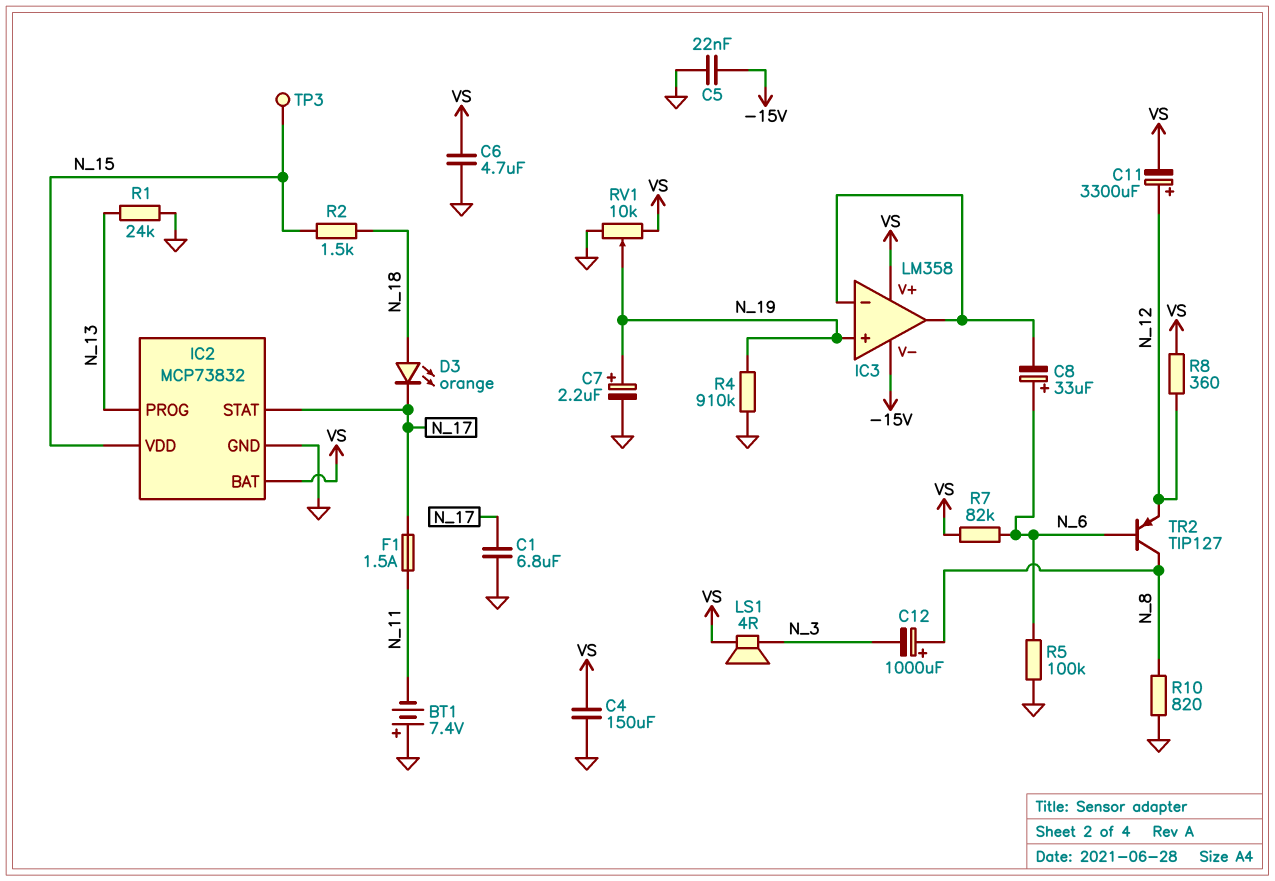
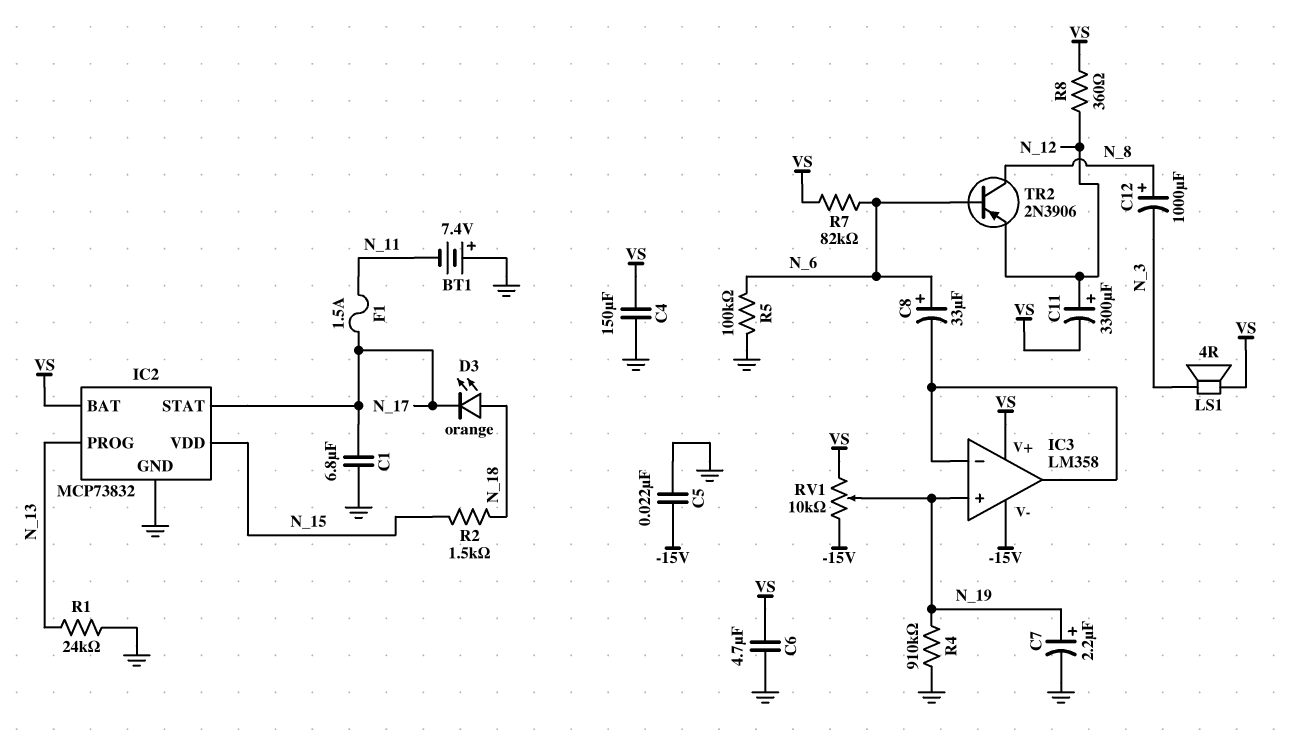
R10: 820 (GND, N_8) -> none
RV1: 10k (GND, VS, wiper N_19) -> 10k (-15V, VS, wiper N_19)
TP3: test point (N_15) -> none
TR2: PNP TIP127 (B N_6, C N_8, E N_12) -> PNP 2N3906 (B N_6, C N_8, E N_12)

